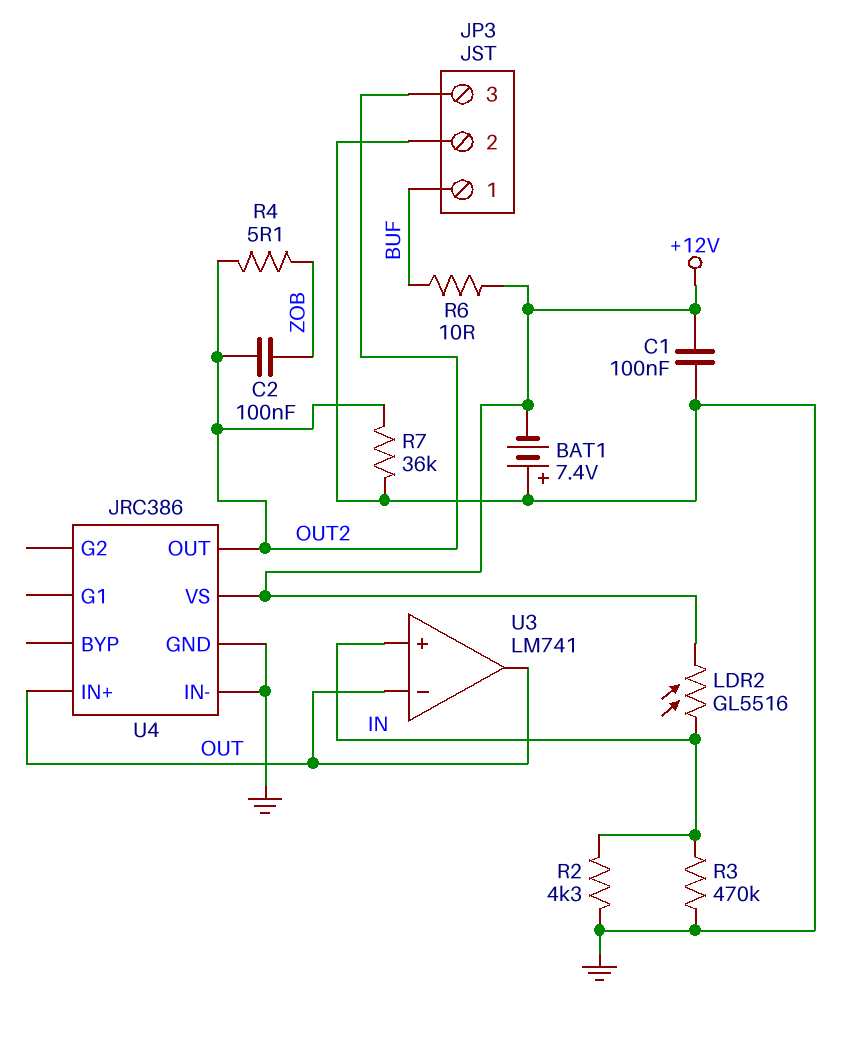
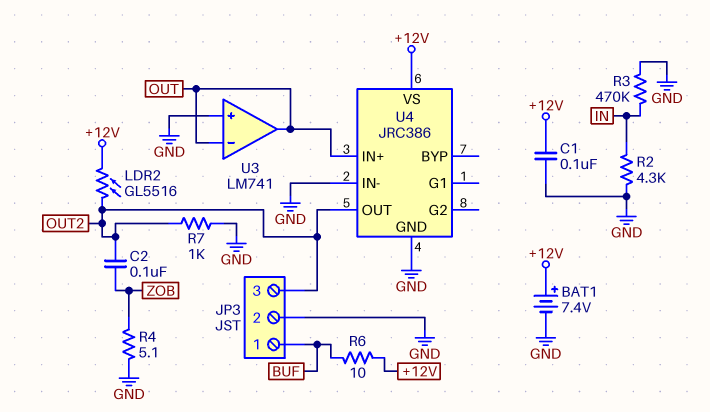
BAT1: 7.4V (plus GND, minus +12V) -> 7.4V (plus +12V, minus GND)
LDR2: GL5516 (+12V, IN) -> GL5516 (+12V, OUT2)
R4: 5.1 (OUT2, ZOB) -> 5.1 (GND, ZOB)
R7: 36k (GND, OUT2) -> 1k (GND, OUT2)
U3 pin in+: IN -> GND

